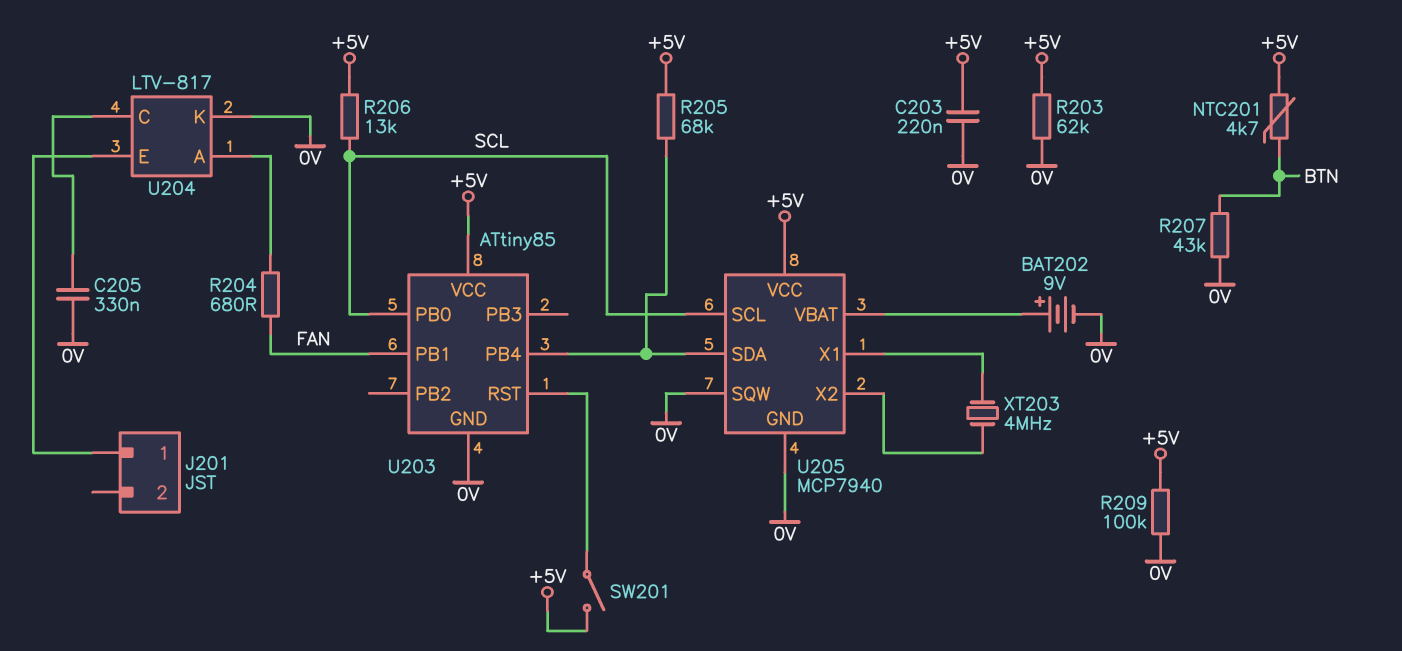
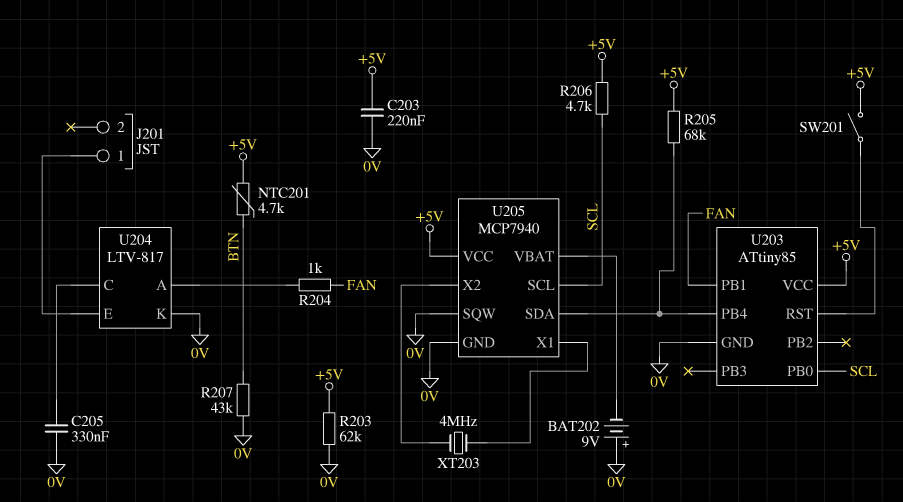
BAT202: 9V (plus U205/VBAT, minus 0V) -> 9V (plus 0V, minus U205/VBAT)
R204: 680 (FAN, U204/A) -> 1k (FAN, U204/A)
R206: 13k (+5V, SCL) -> 4.7k (+5V, SCL)
R209: 100k (+5V, 0V) -> none

